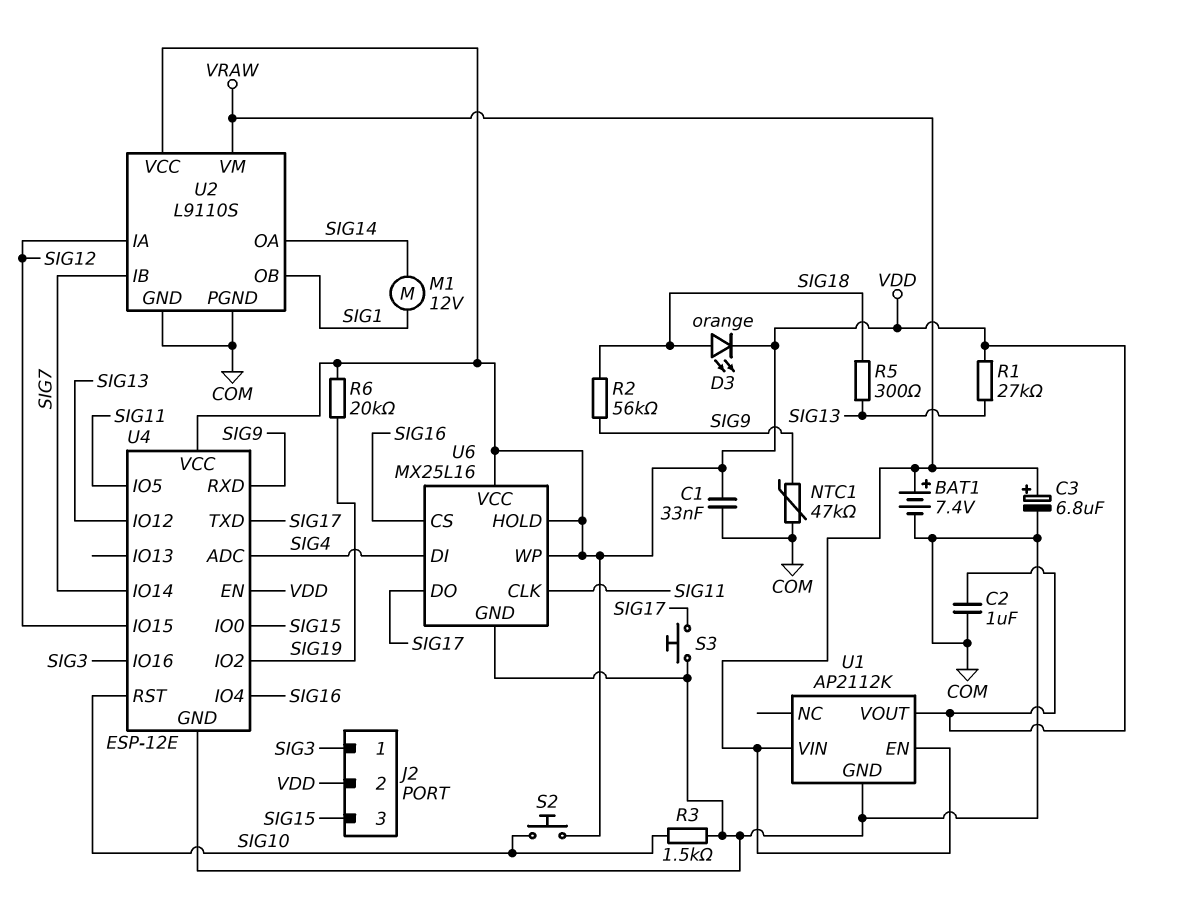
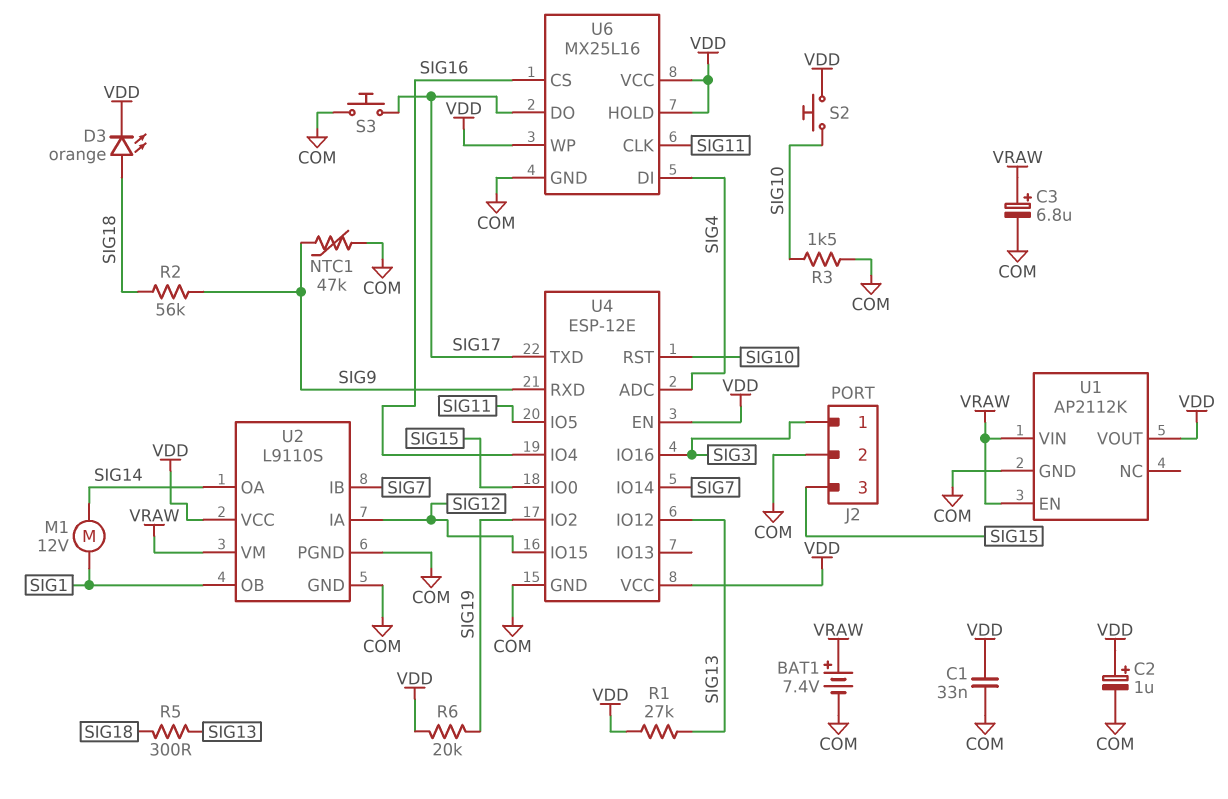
C2: 1uF (COM, VDD) -> 1uF (plus VDD, minus COM)
J2 pin 2: VDD -> COM

